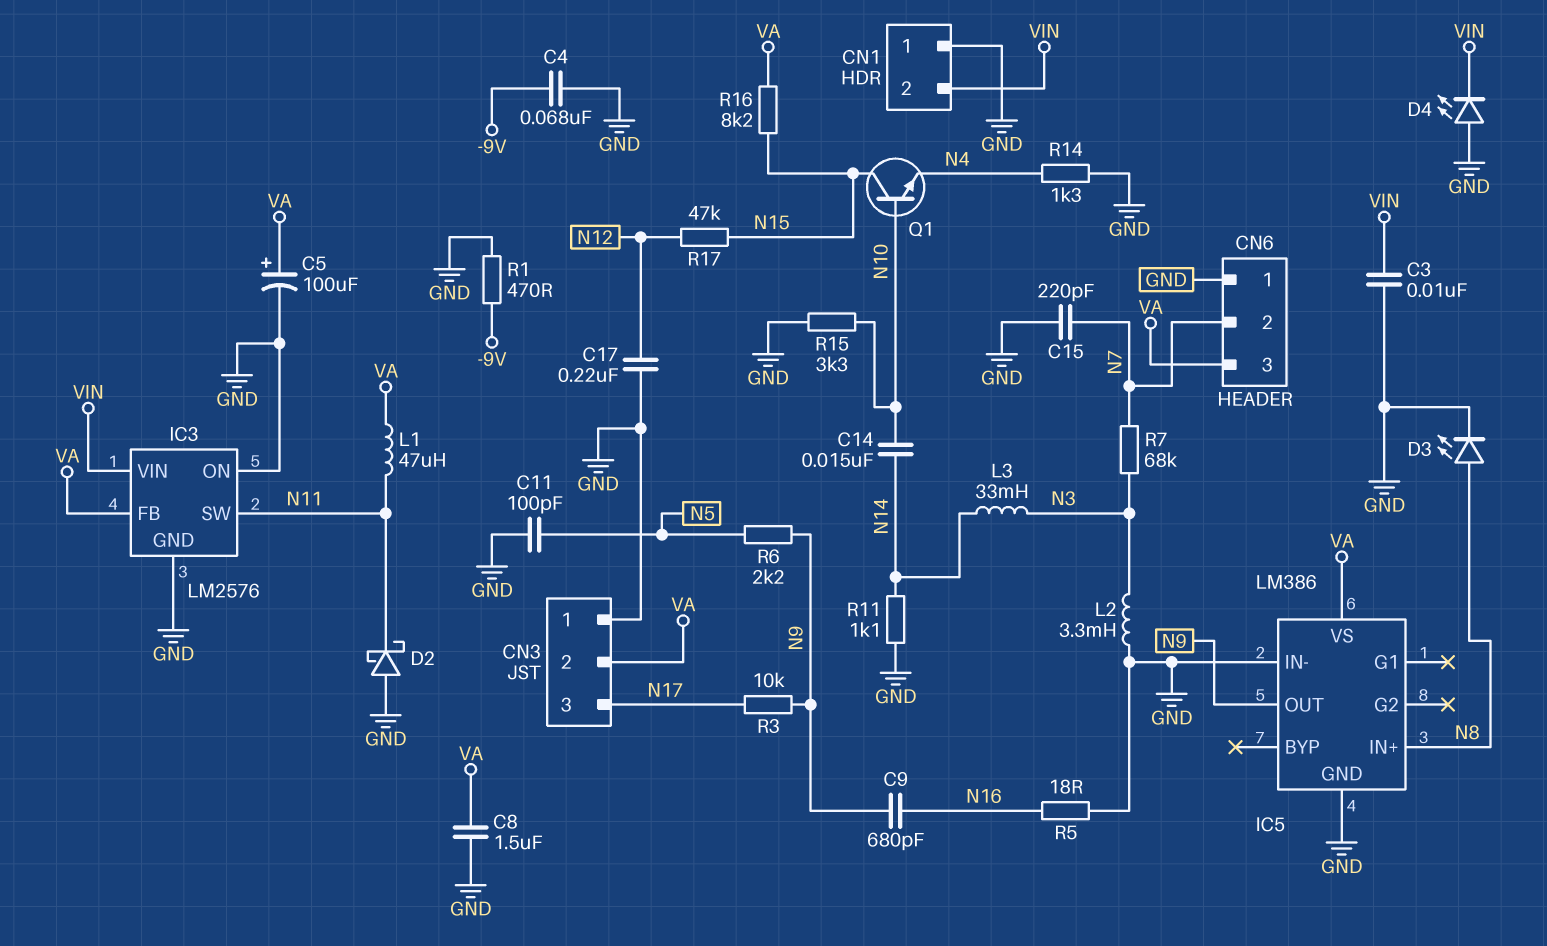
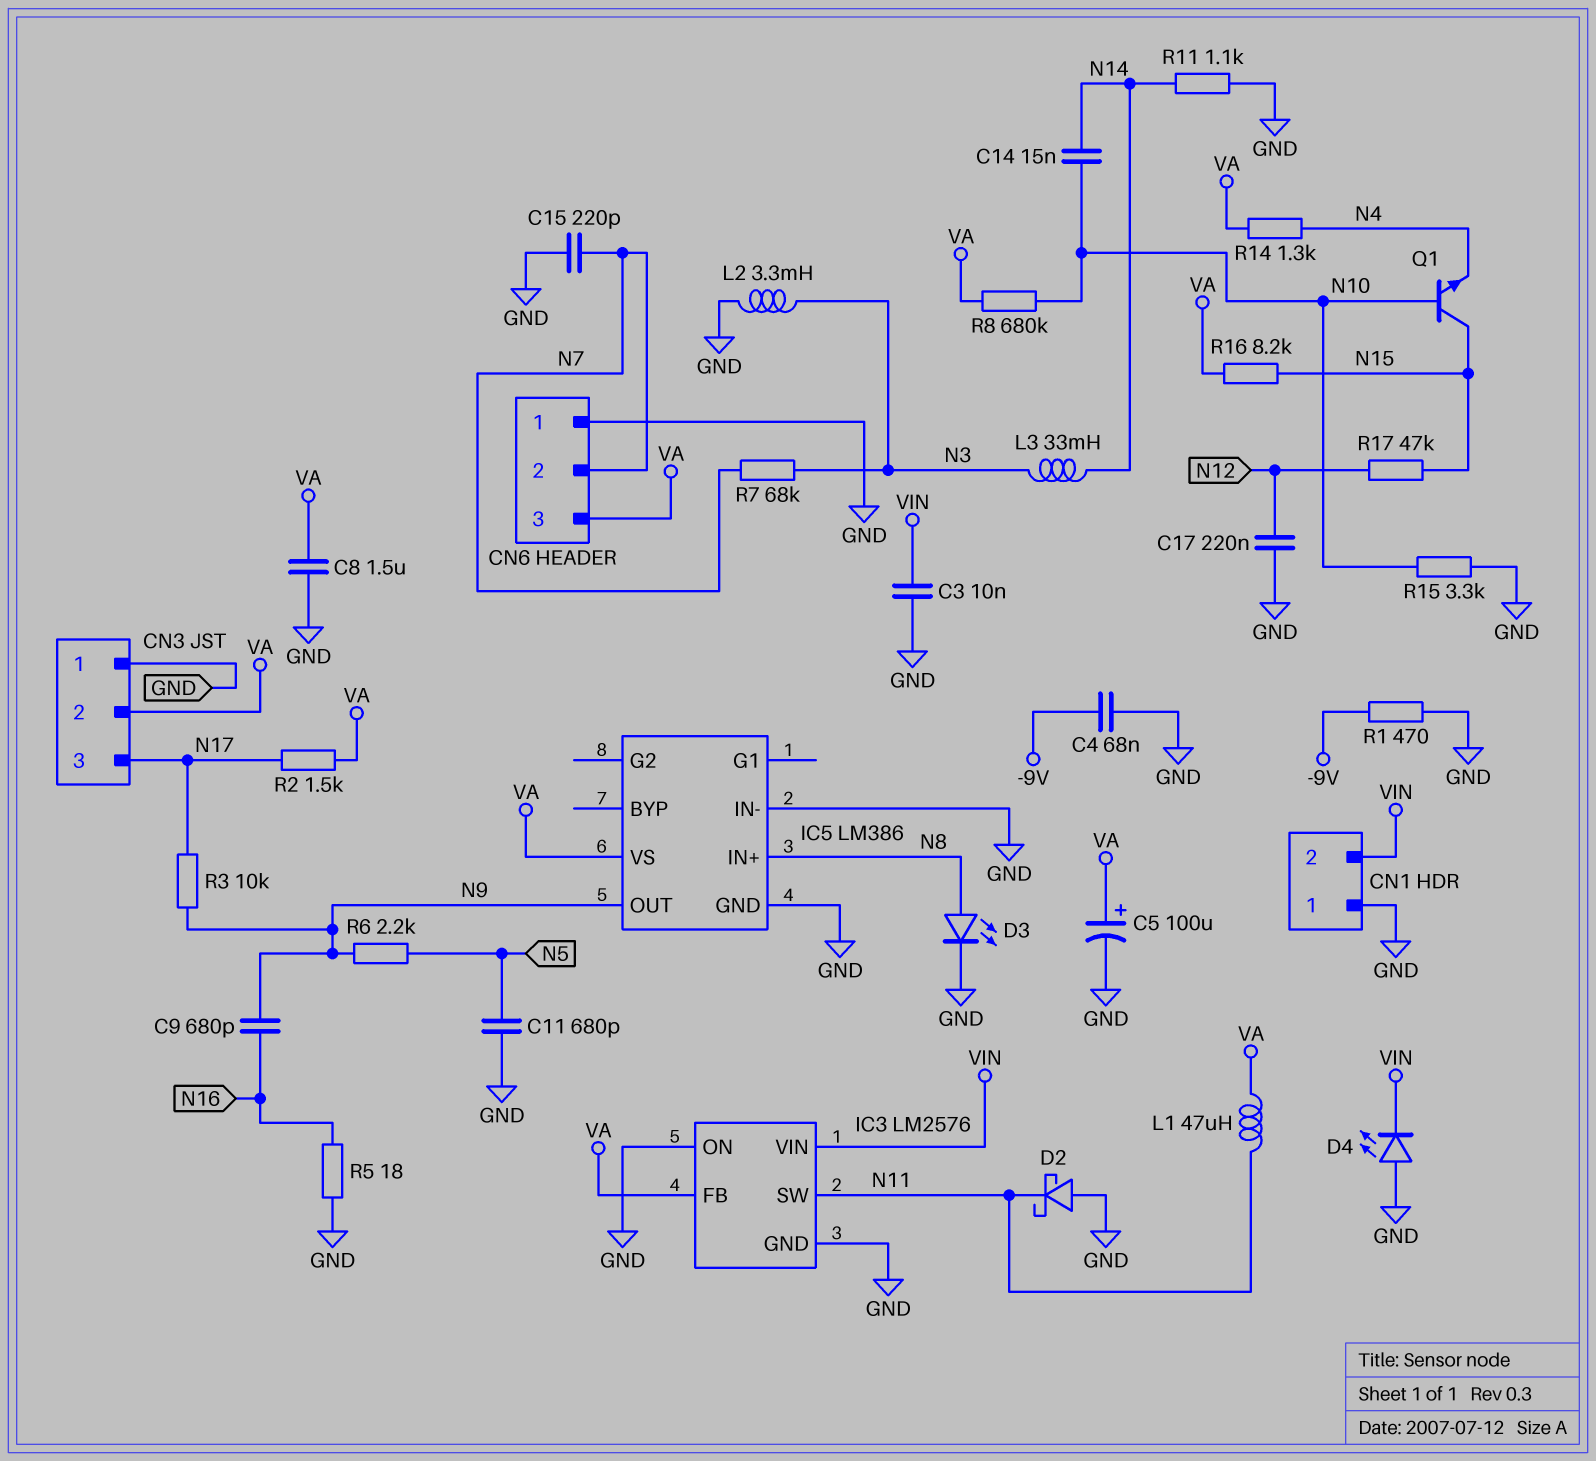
C11: 100pF (GND, N5) -> 680pF (GND, N5)
R2: none -> 1.5k (N17, VA)
R8: none -> 680k (N10, VA)
R14: 1.3k (GND, N4) -> 1.3k (N4, VA)

